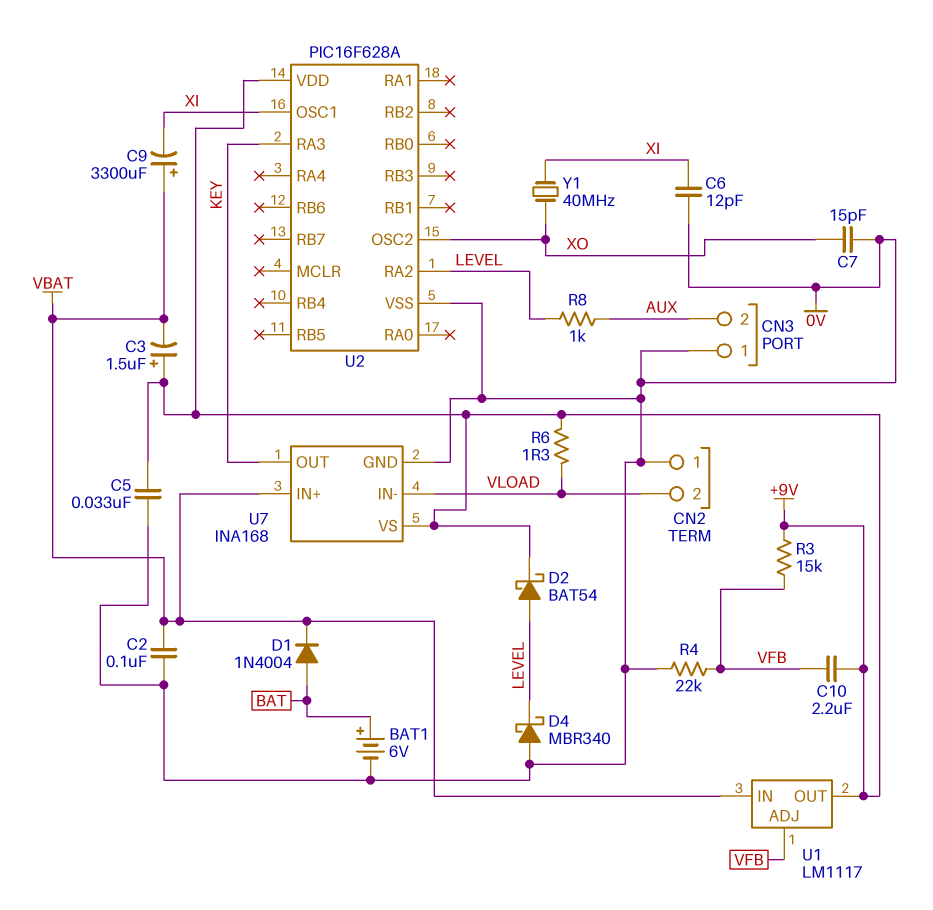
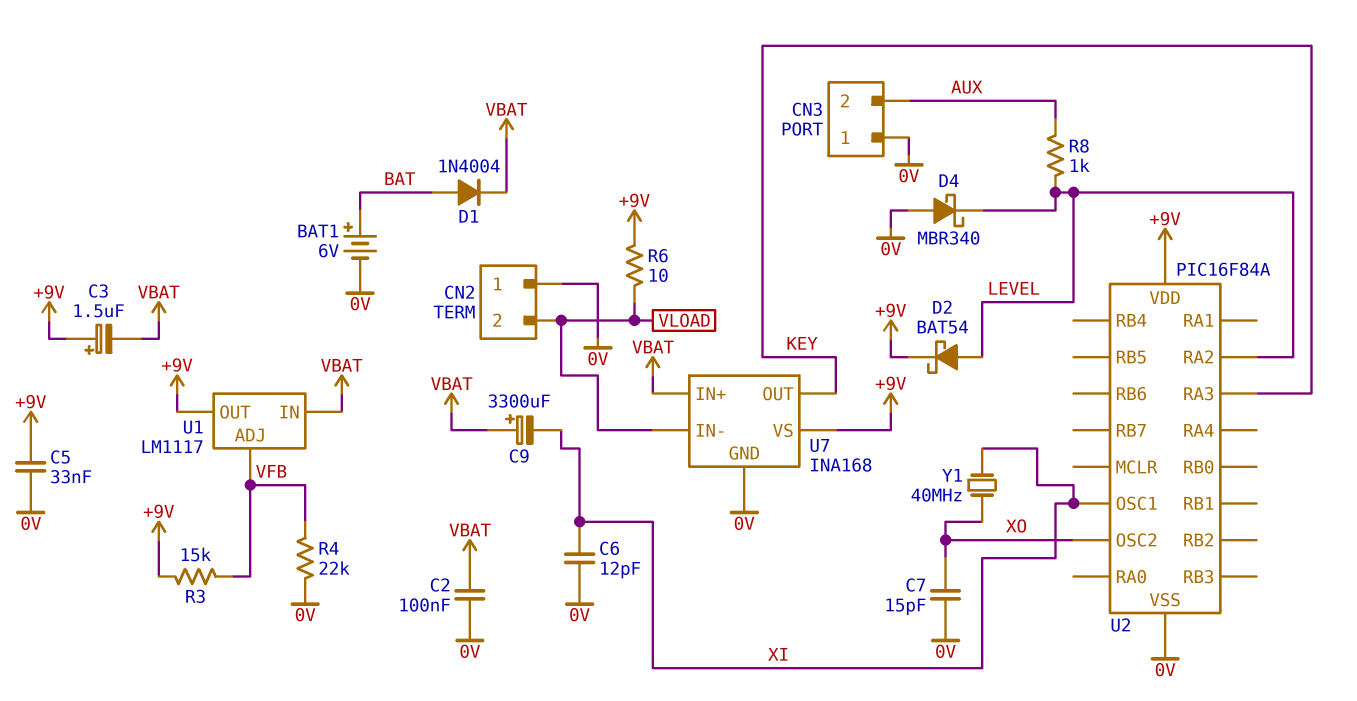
C10: 2.2uF (+9V, VFB) -> none
R6: 1.3 (+9V, VLOAD) -> 10 (+9V, VLOAD)
U2: PIC16F628A -> PIC16F84A

